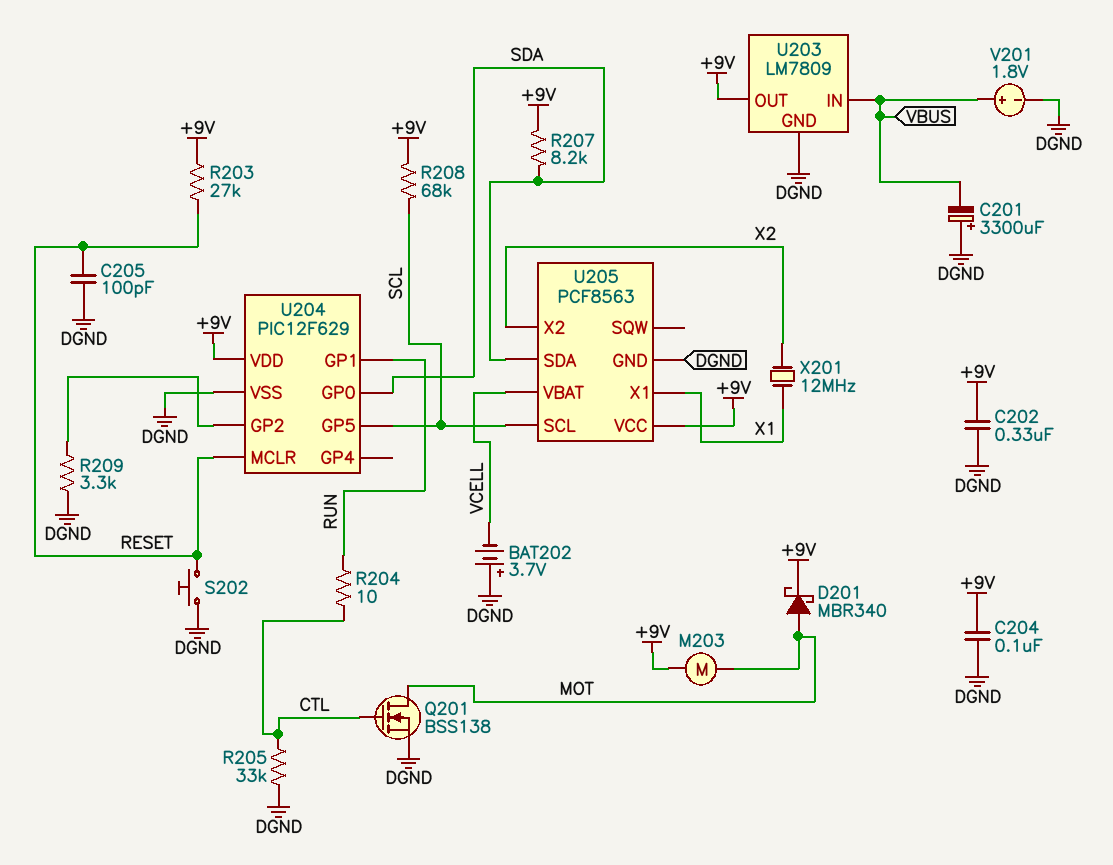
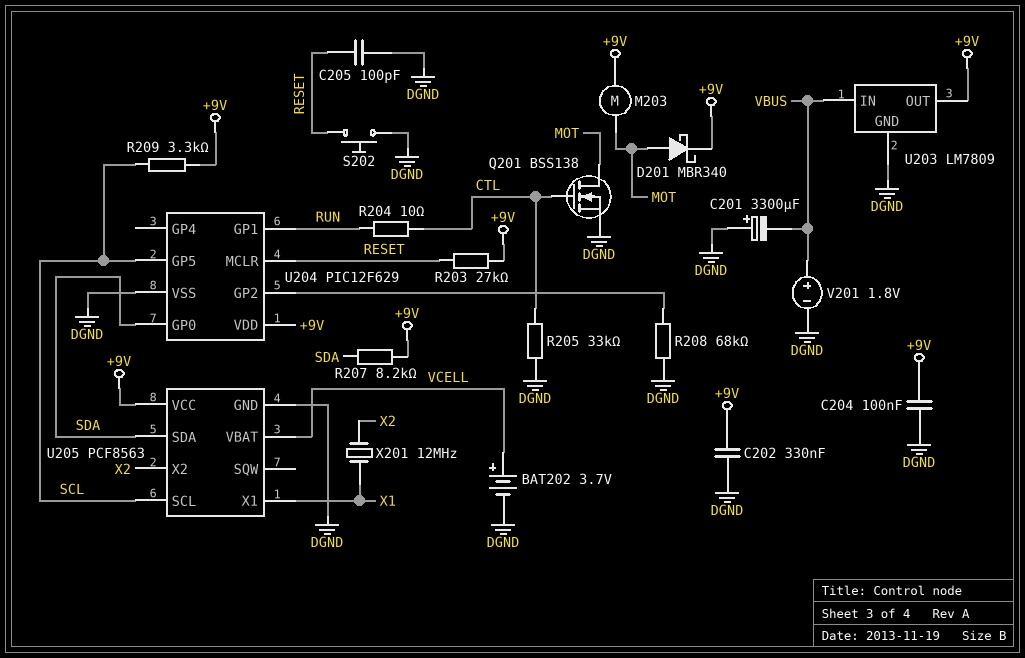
BAT202: 3.7V (plus DGND, minus VCELL) -> 3.7V (plus VCELL, minus DGND)
R208: 68k (+9V, SCL) -> 68k (DGND, U204/GP2)
R209: 3.3k (DGND, U204/GP2) -> 3.3k (+9V, SCL)

